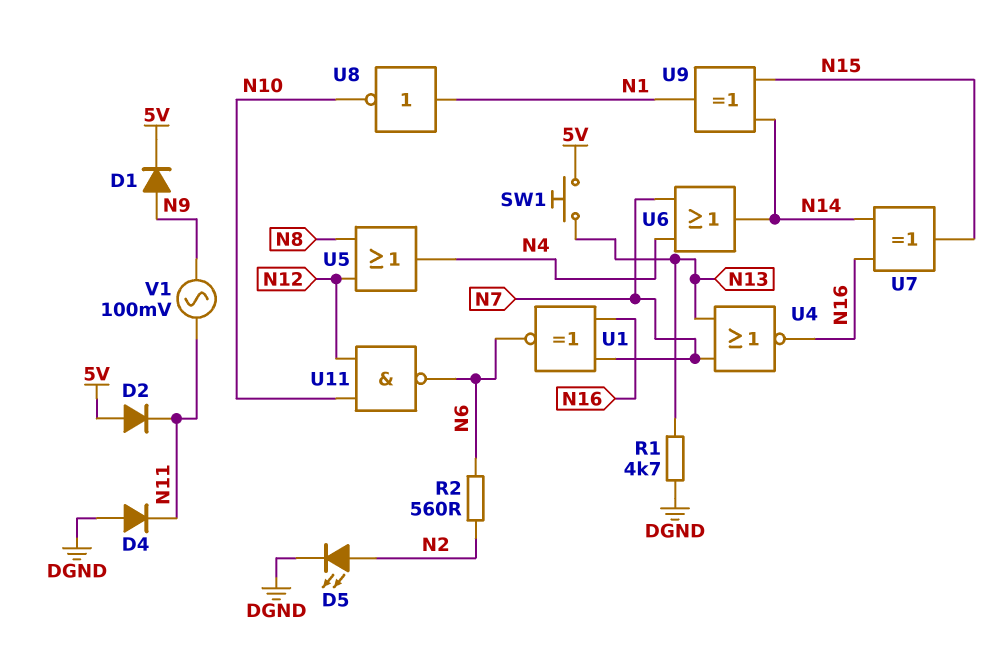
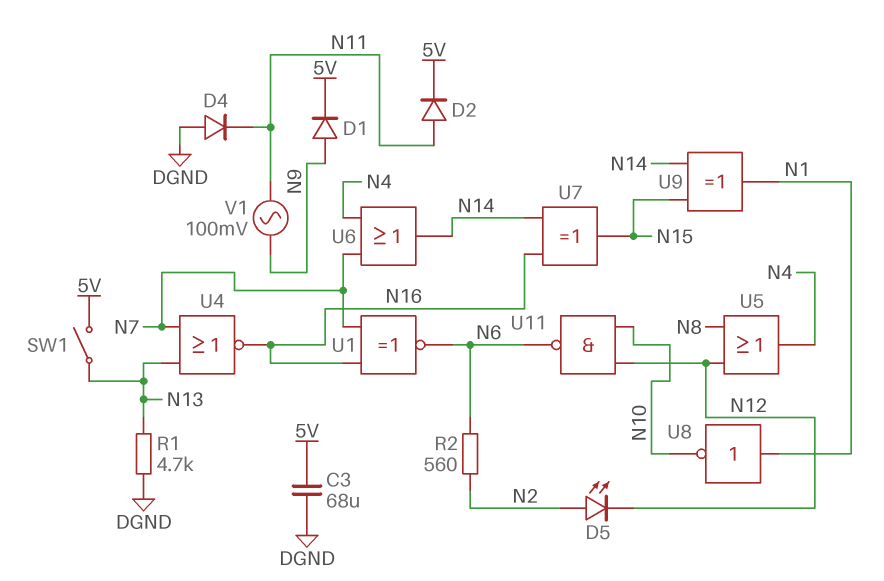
C3: none -> 68uF (5V, DGND)
D2: diode (A 5V, K N11) -> diode (A N11, K 5V)
D5: LED (A N2, K DGND) -> LED (A N2, K N12)
SW1: button (5V, N13) -> switch (5V, N13)

